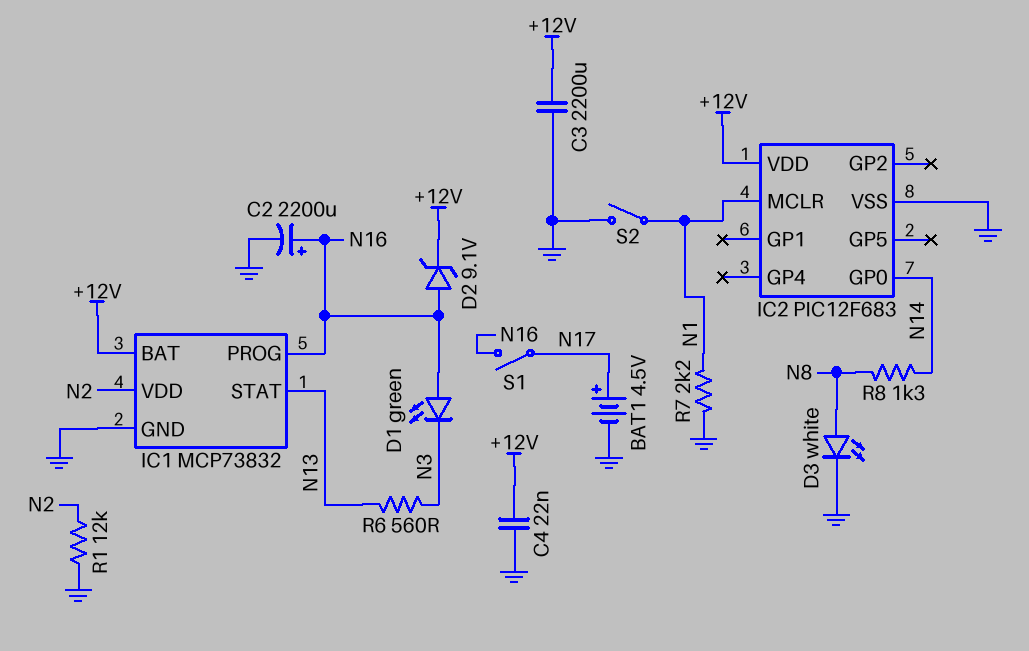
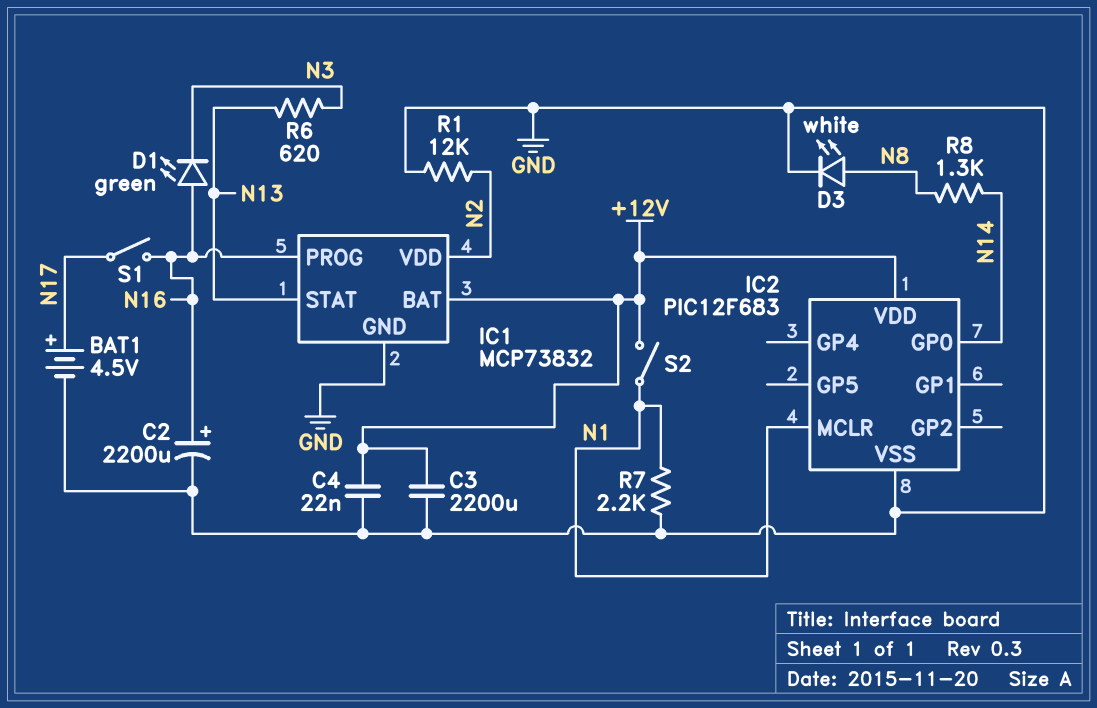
D2: zener 9.1V (A N16, K +12V) -> none
R6: 560 (N3, N13) -> 620 (N3, N13)
S2: switch (GND, N1) -> switch (+12V, N1)

